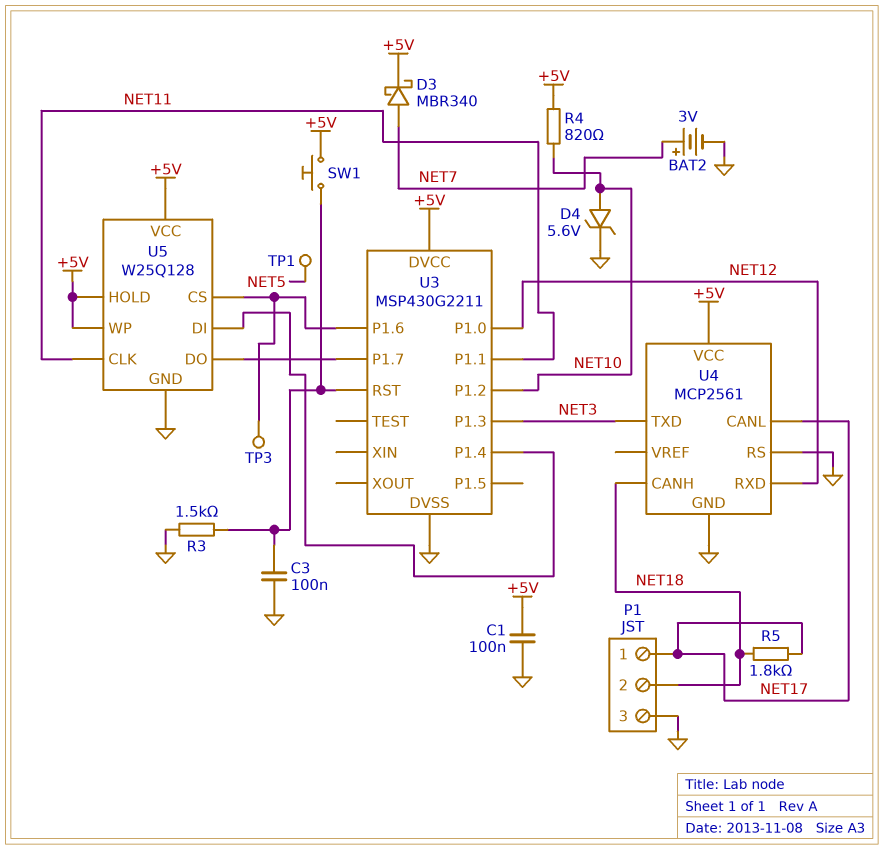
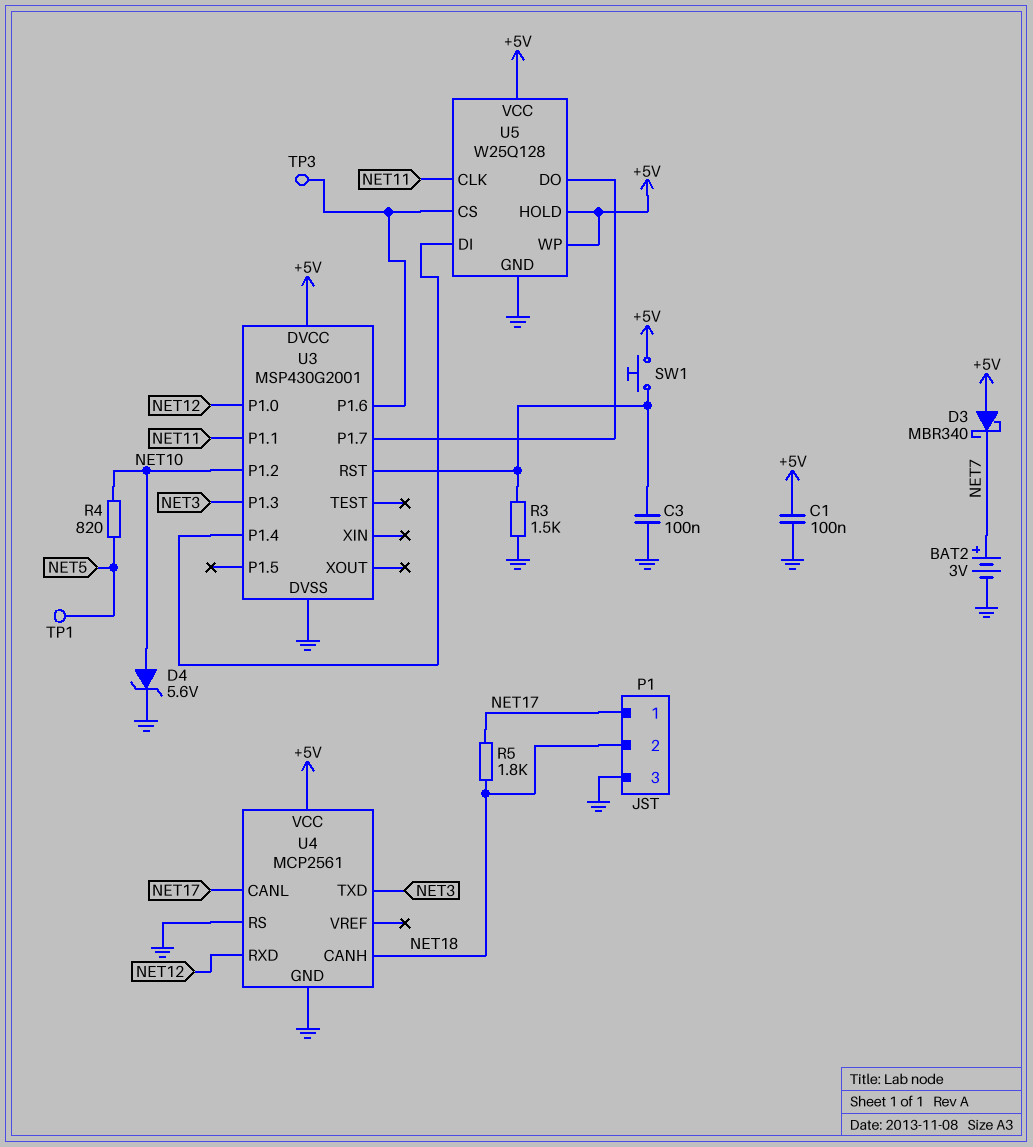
D3: schottky MBR340 (A NET7, K +5V) -> schottky MBR340 (A +5V, K NET7)
R4: 820 (+5V, NET10) -> 820 (NET5, NET10)
U3: MSP430G2211 -> MSP430G2001

